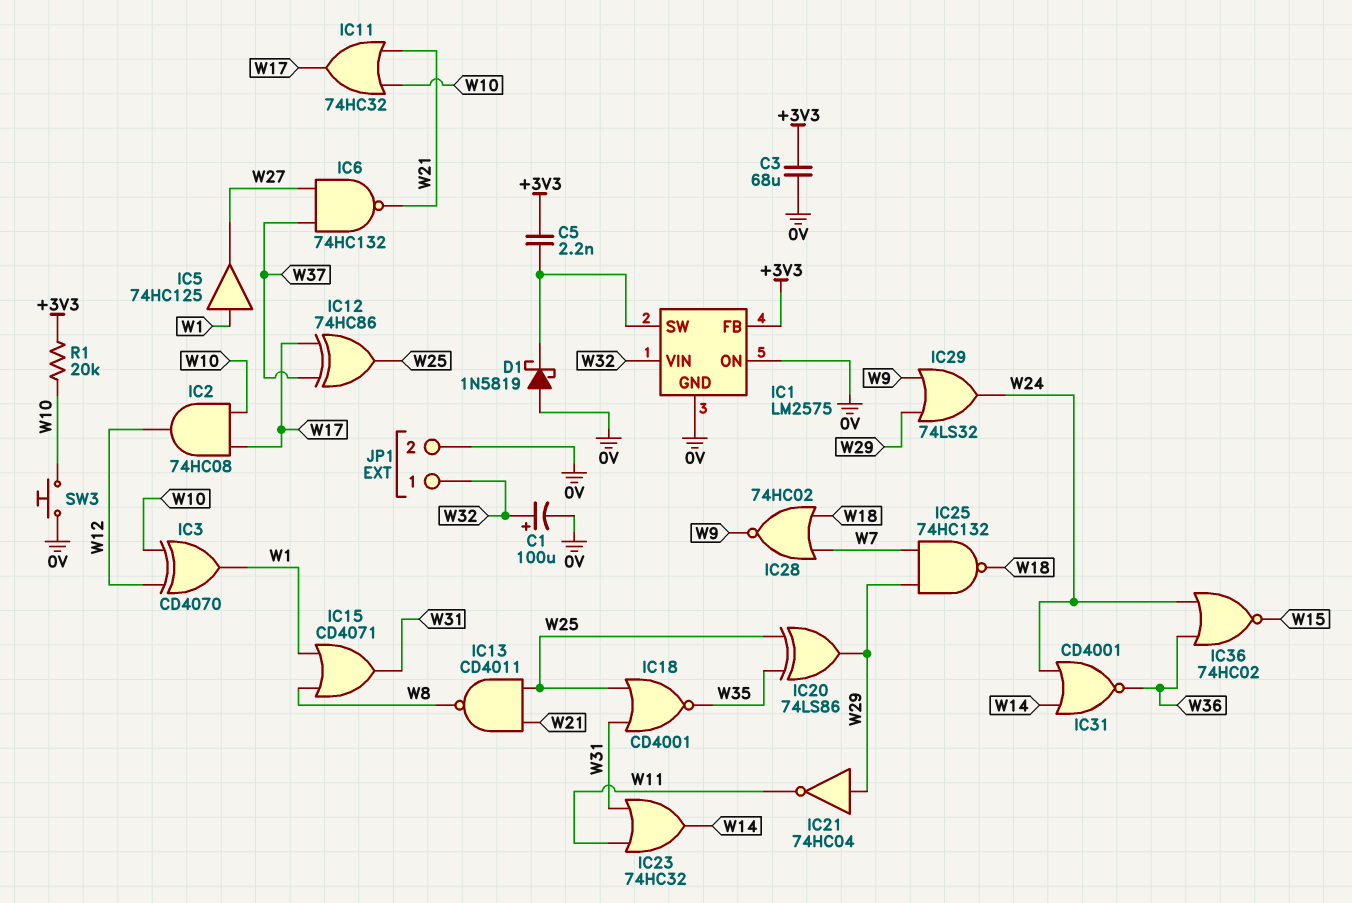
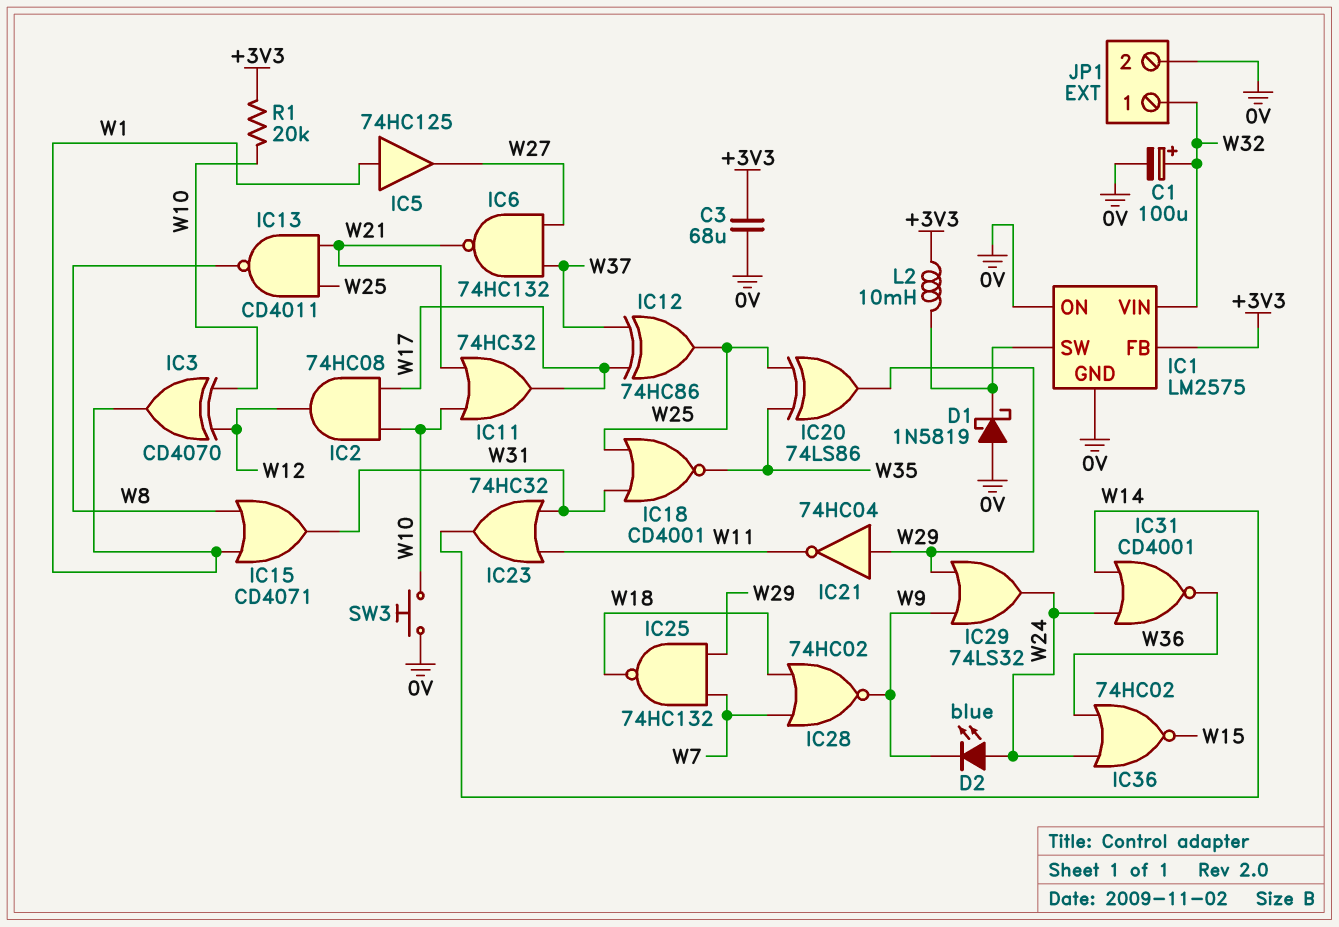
C5: 2.2nF (+3V3, IC1/SW) -> none
D2: none -> LED blue (A W24, K W9)
L2: none -> 10mH (+3V3, IC1/SW)

